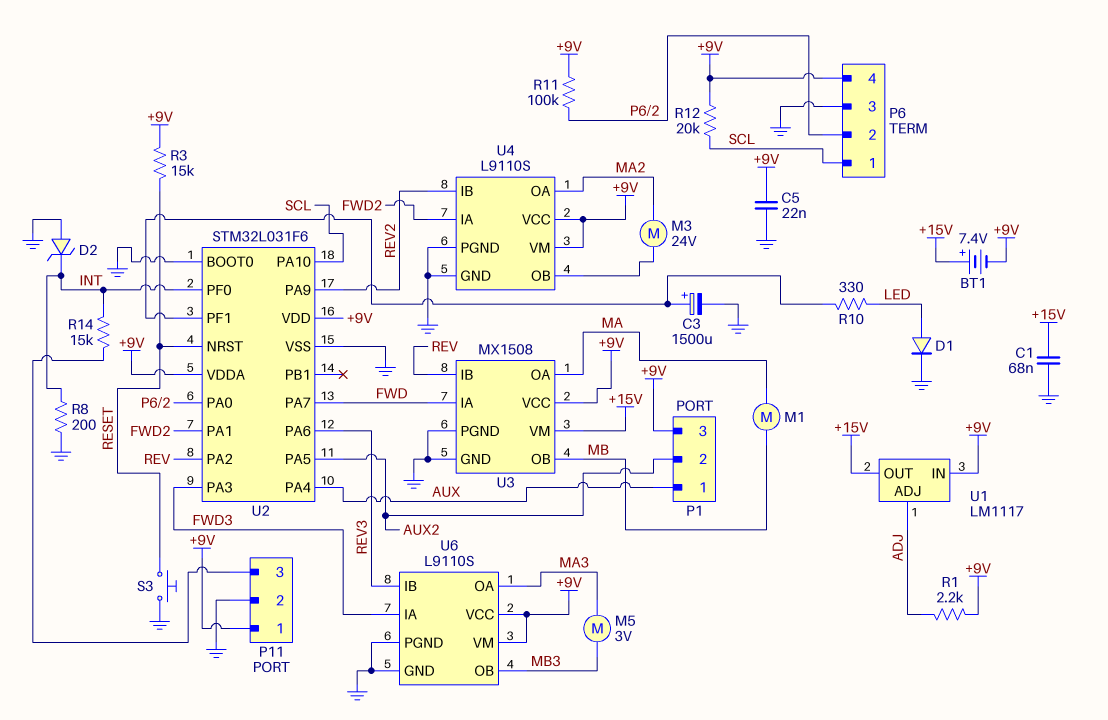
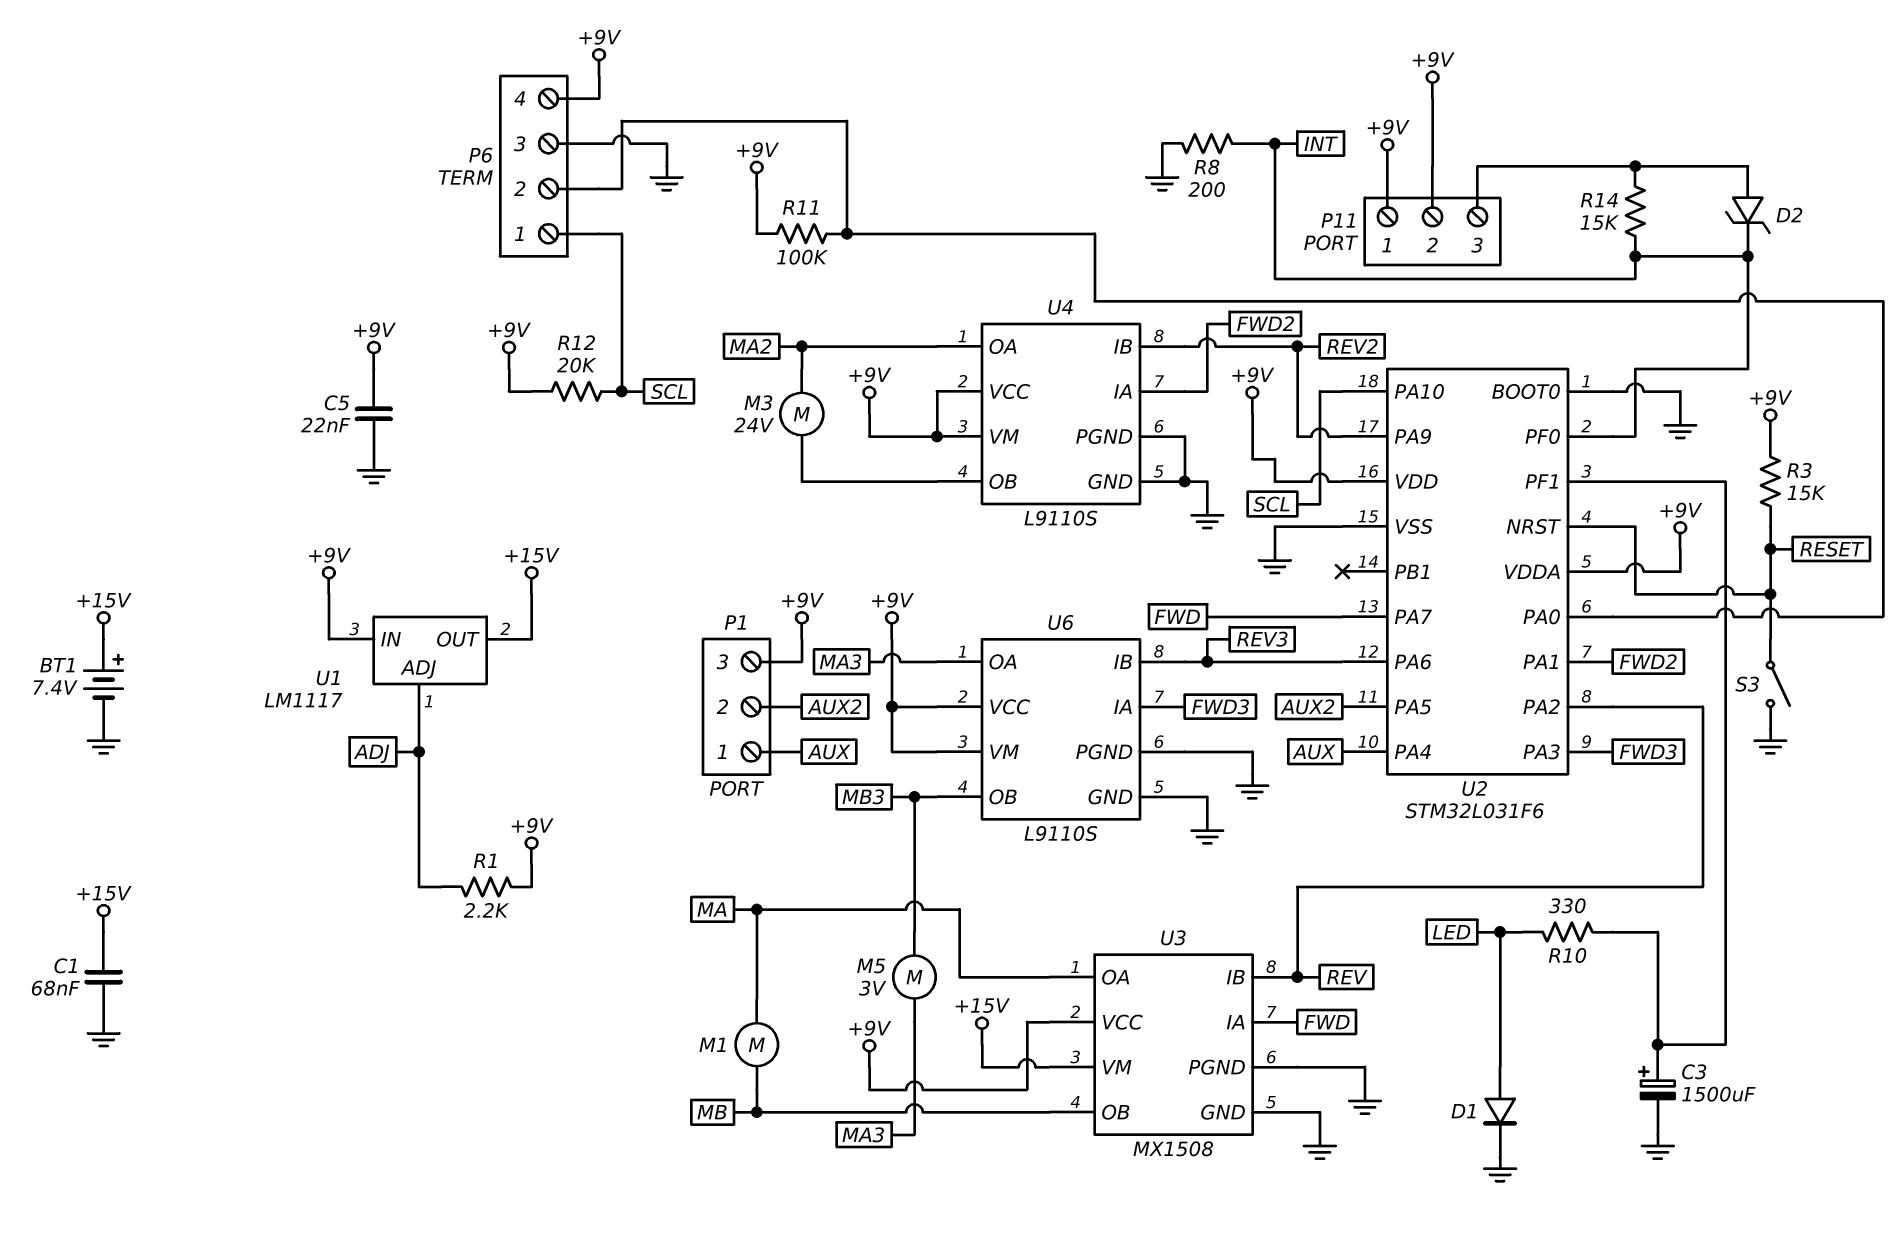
BT1: 7.4V (plus +15V, minus +9V) -> 7.4V (plus +15V, minus GND)
D2: zener (A GND, K INT) -> zener (A P11/3, K INT)
P11 pin 2: GND -> +9V
S3: button (GND, RESET) -> switch (GND, RESET)

